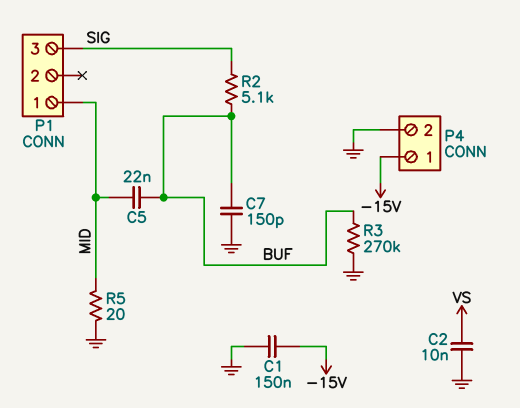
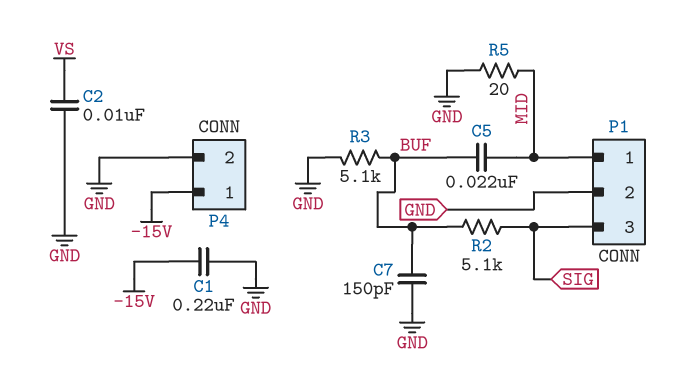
C1: 150nF (-15V, GND) -> 220nF (-15V, GND)
P1 pin 2: none -> GND
R3: 270k (BUF, GND) -> 5.1k (BUF, GND)

